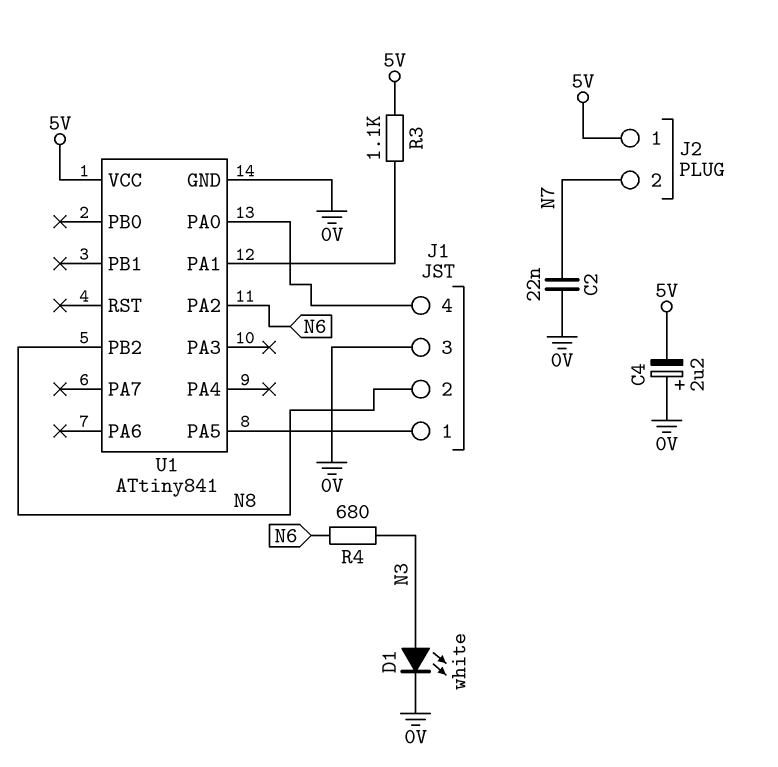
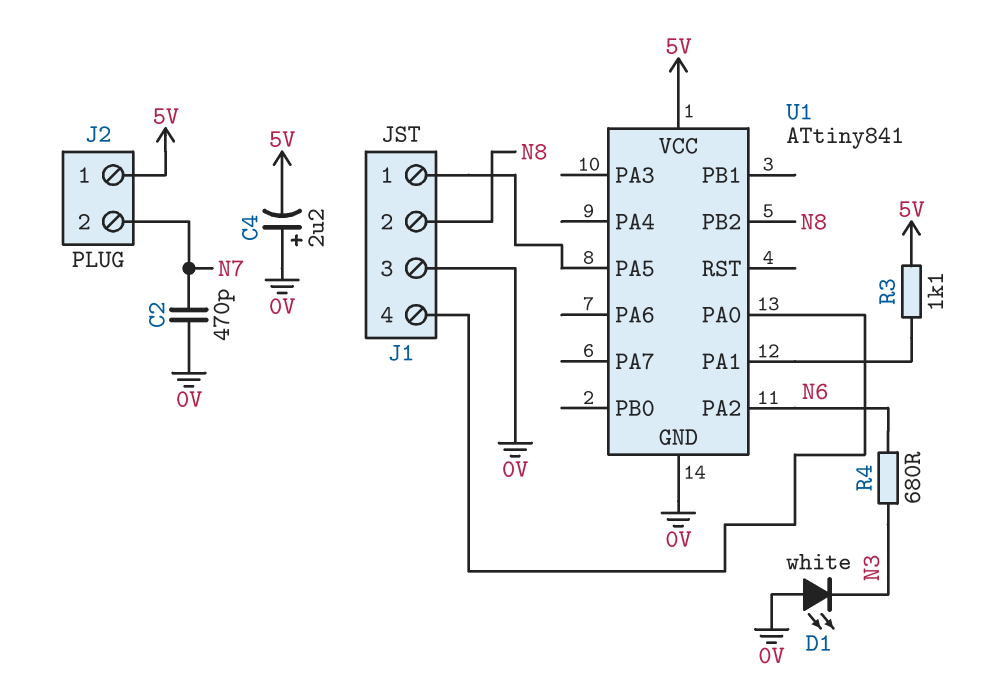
C2: 22nF (0V, N7) -> 470pF (0V, N7)
D1: LED white (A N3, K 0V) -> LED white (A 0V, K N3)

